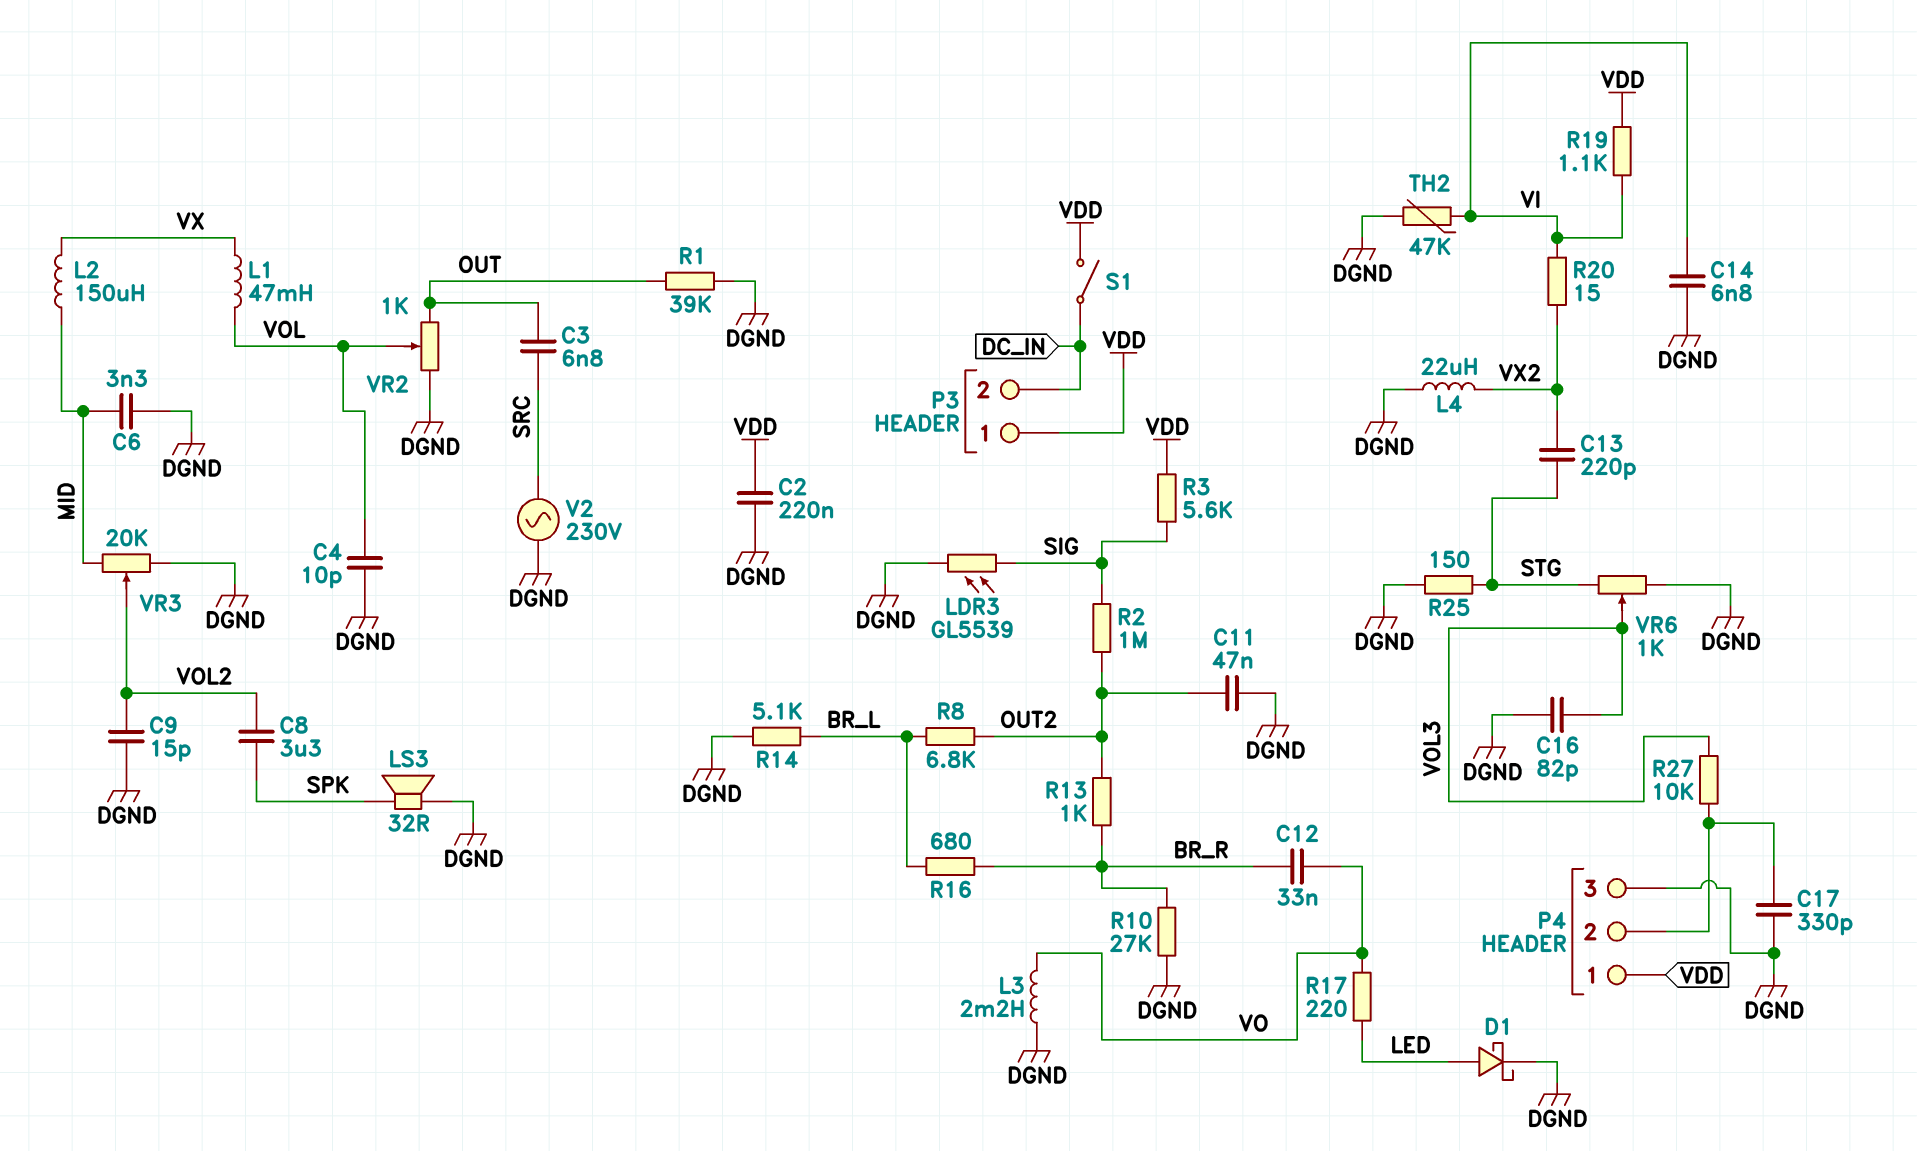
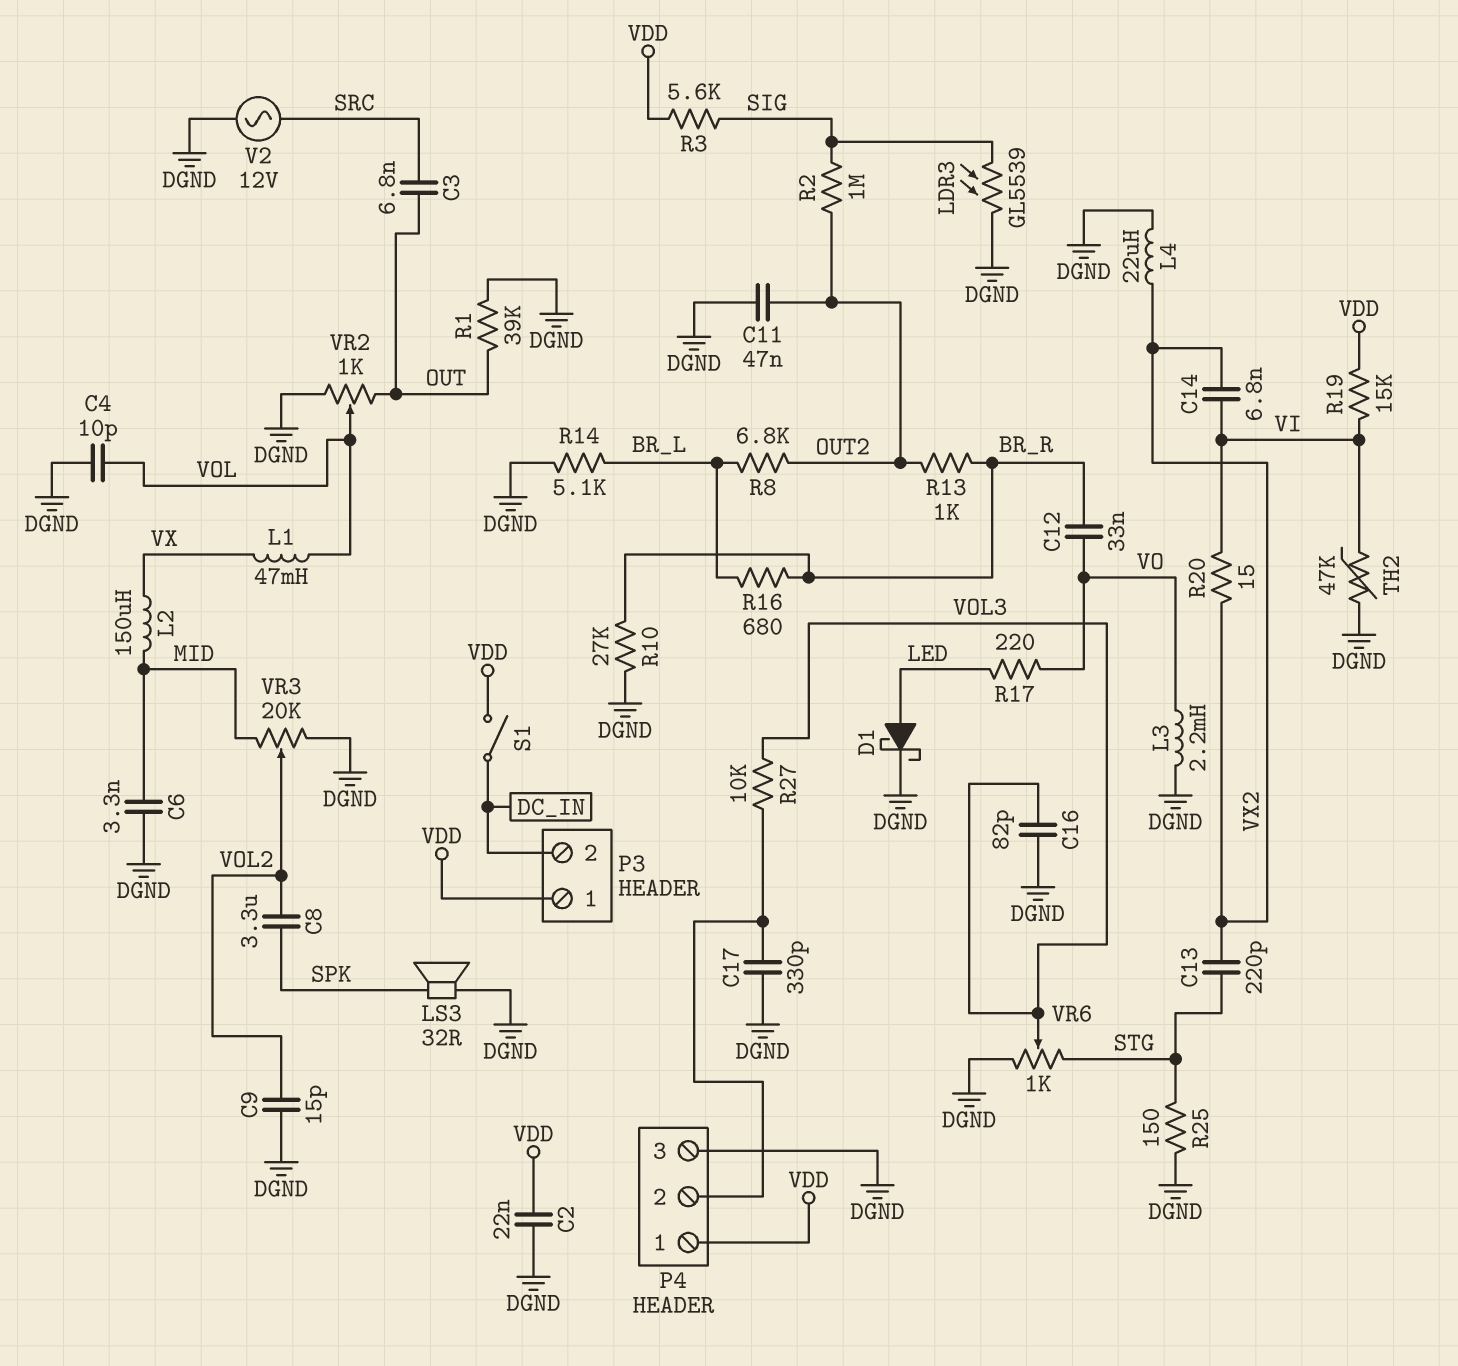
C2: 220nF (DGND, VDD) -> 22nF (DGND, VDD)
C14: 6.8nF (DGND, VI) -> 6.8nF (VI, VX2)
R19: 1.1k (VDD, VI) -> 15k (VDD, VI)
V2: AC 230V (DGND, SRC) -> AC 12V (DGND, SRC)

